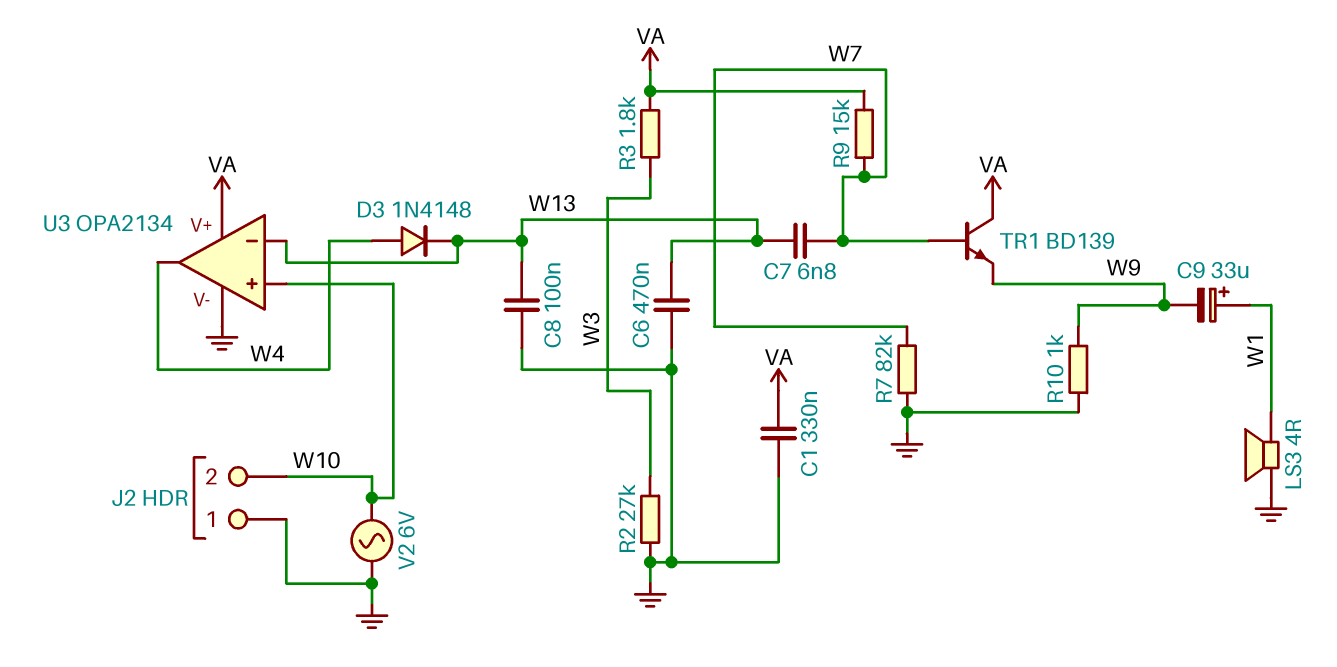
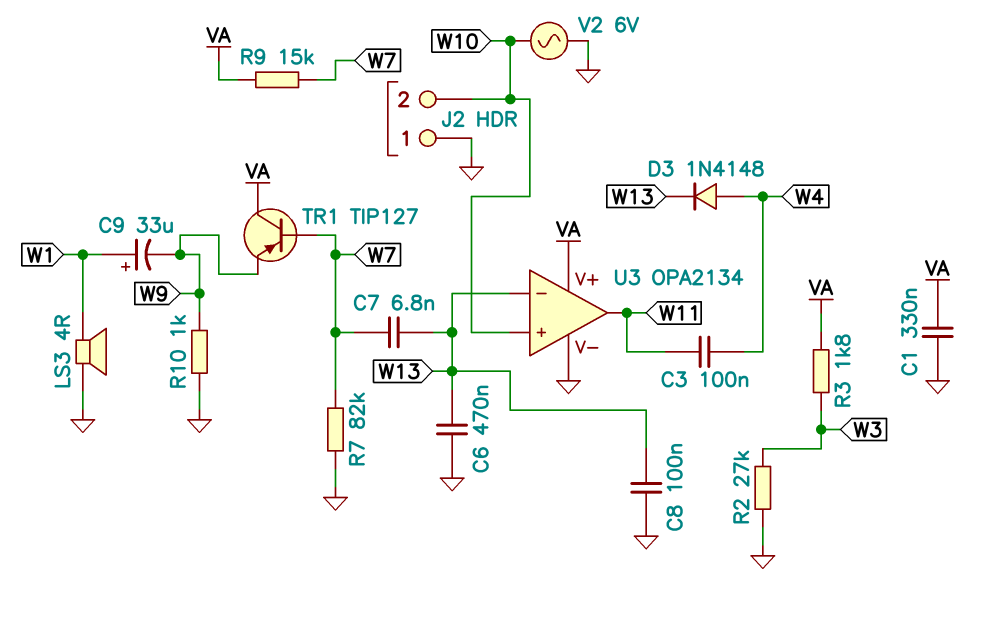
C3: none -> 100nF (W4, W11)
TR1: NPN BD139 (B W7, C VA, E W9) -> PNP TIP127 (B W7, C VA, E W9)
U3 pin out: W4 -> W11

